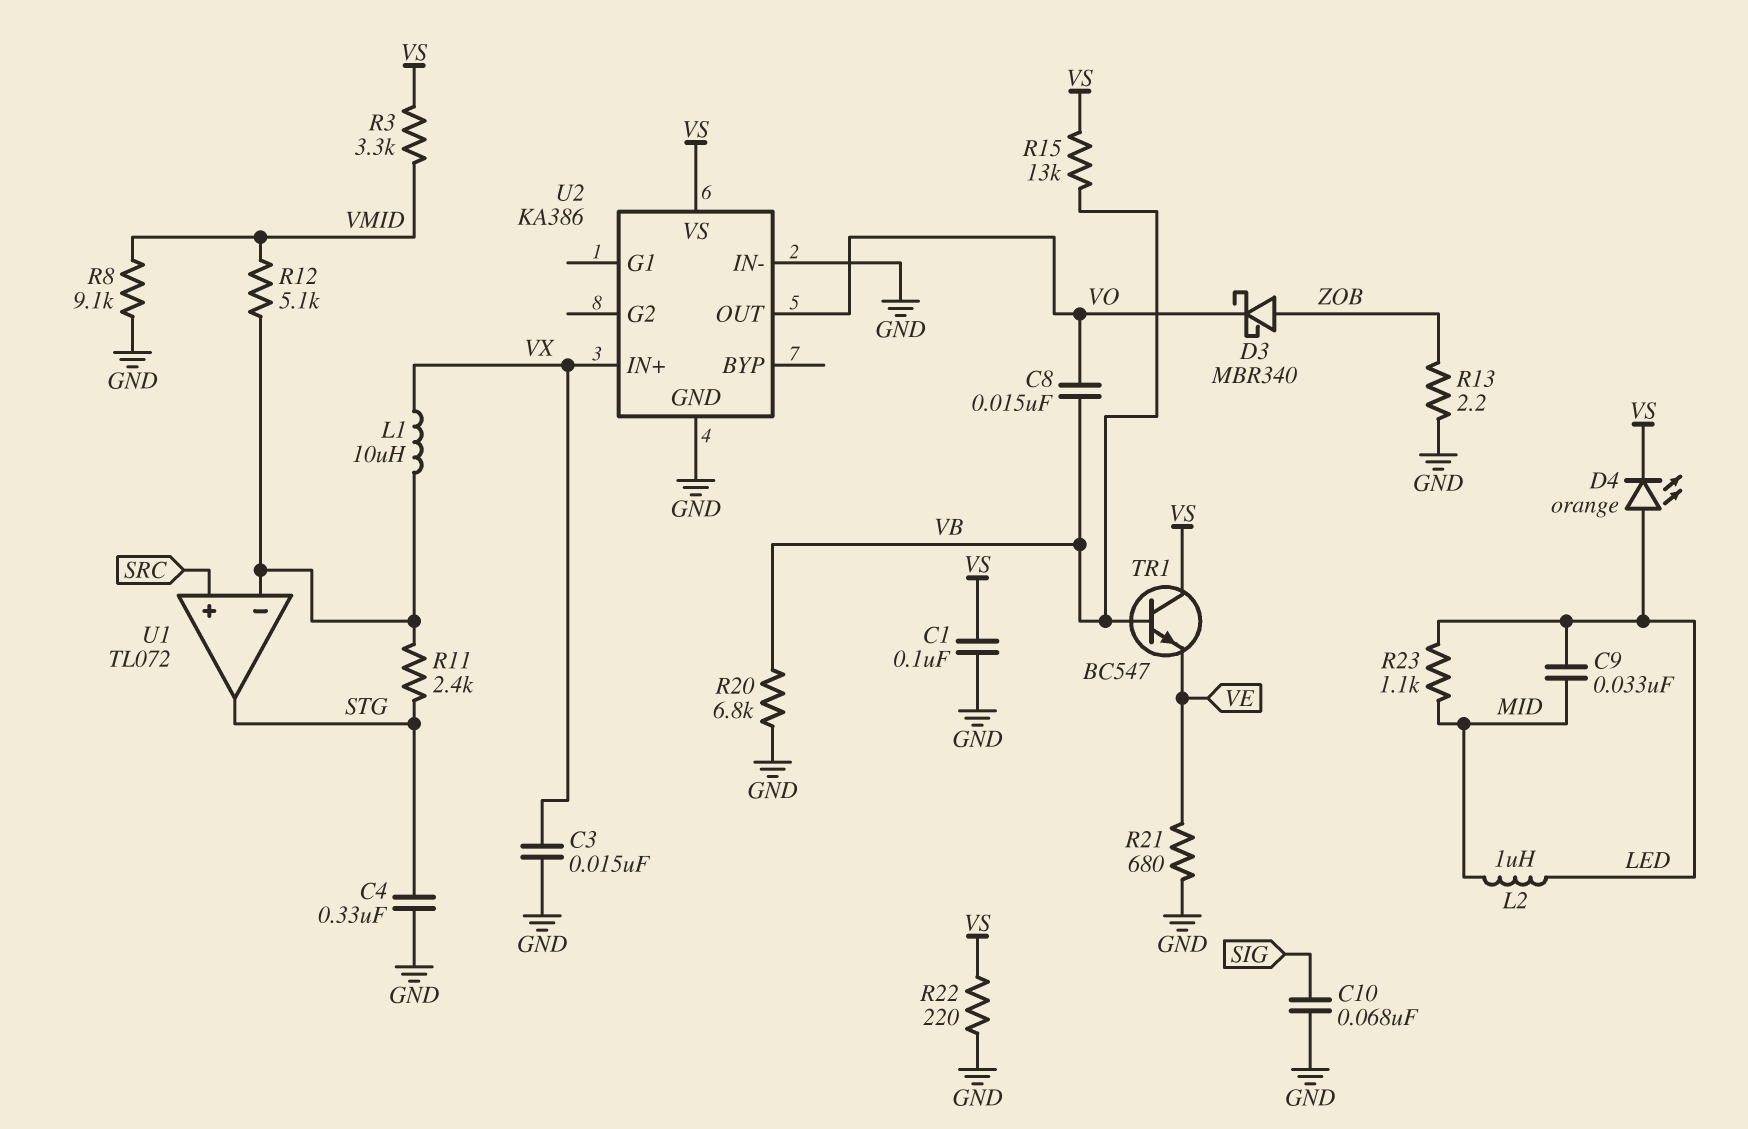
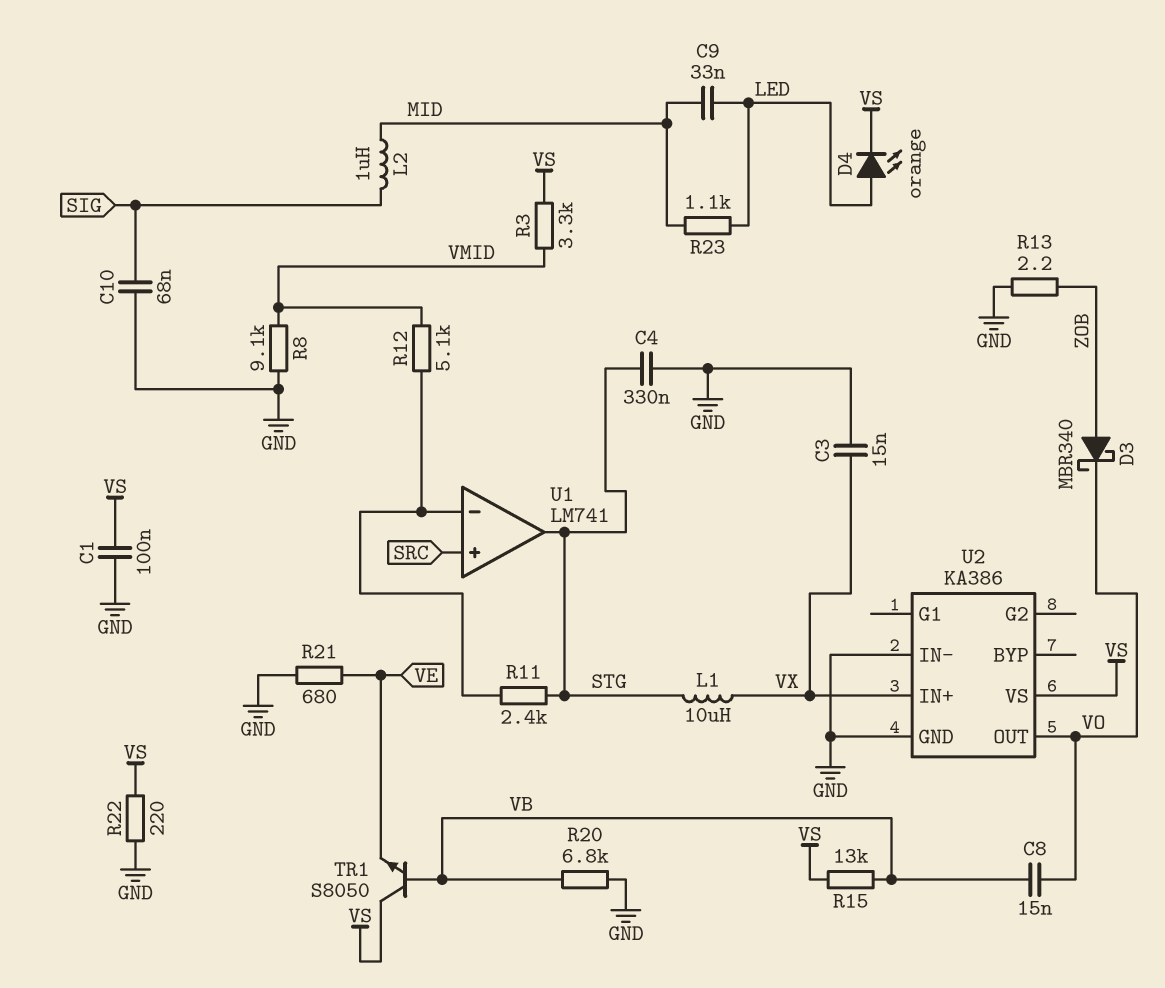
L1: 10uH (U1/in-, VX) -> 10uH (STG, VX)
L2: 1uH (LED, MID) -> 1uH (MID, SIG)
TR1: NPN BC547 (B VB, C VS, E VE) -> NPN S8050 (B VB, C VS, E VE)
U1: TL072 -> LM741

